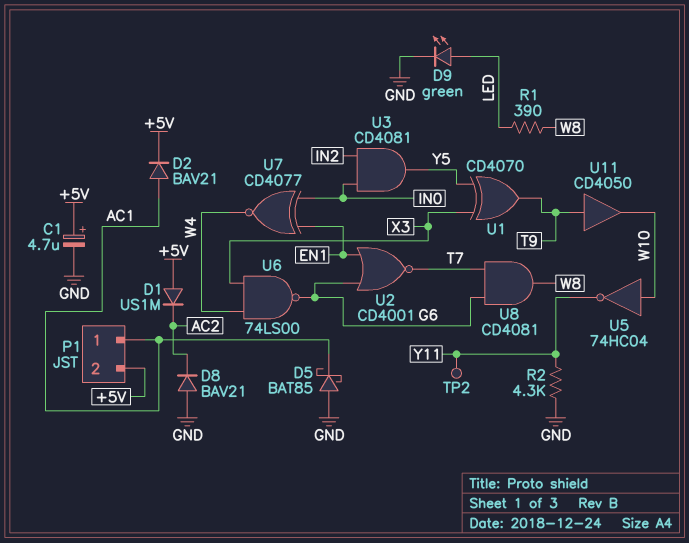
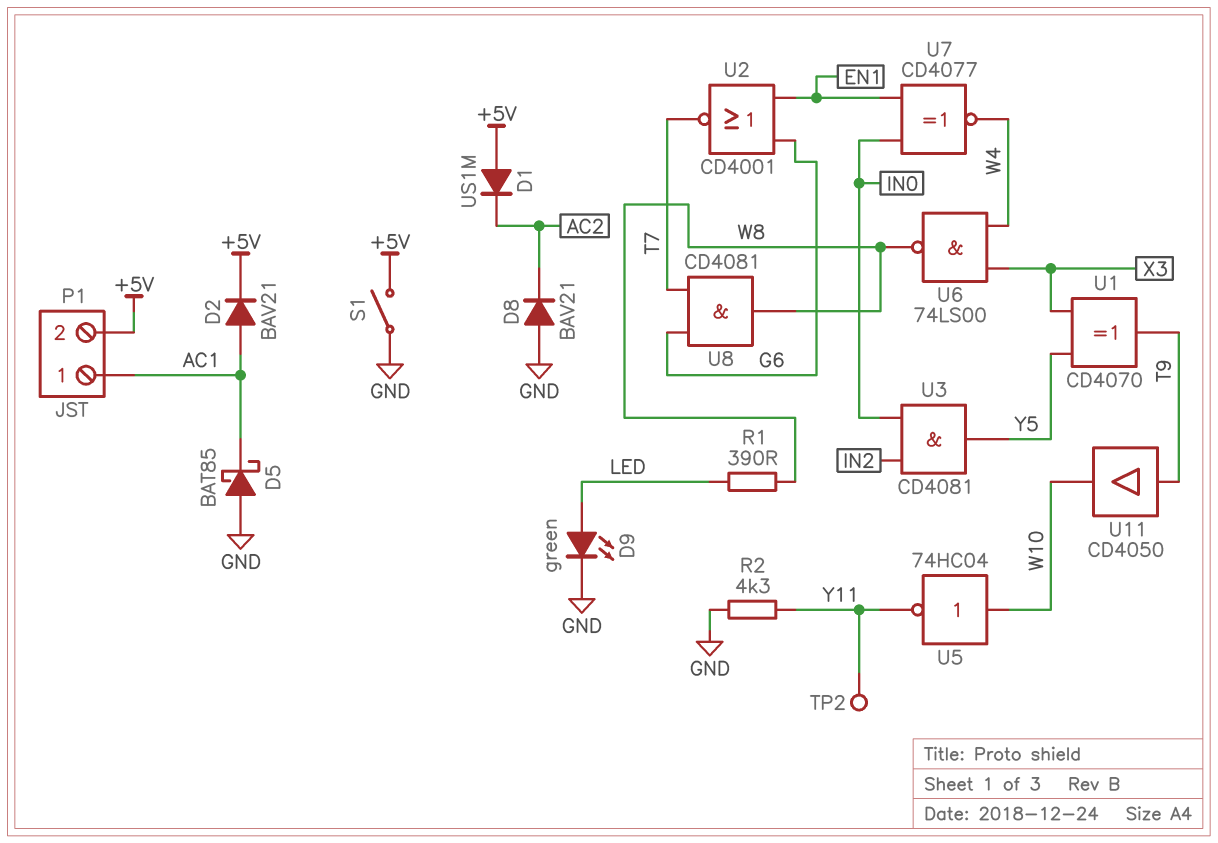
C1: 4.7uF (plus +5V, minus GND) -> none
S1: none -> switch (+5V, GND)
U6: NAND 74LS00 (in W4, in X3, out G6) -> NAND 74LS00 (in W4, in X3, out W8)

